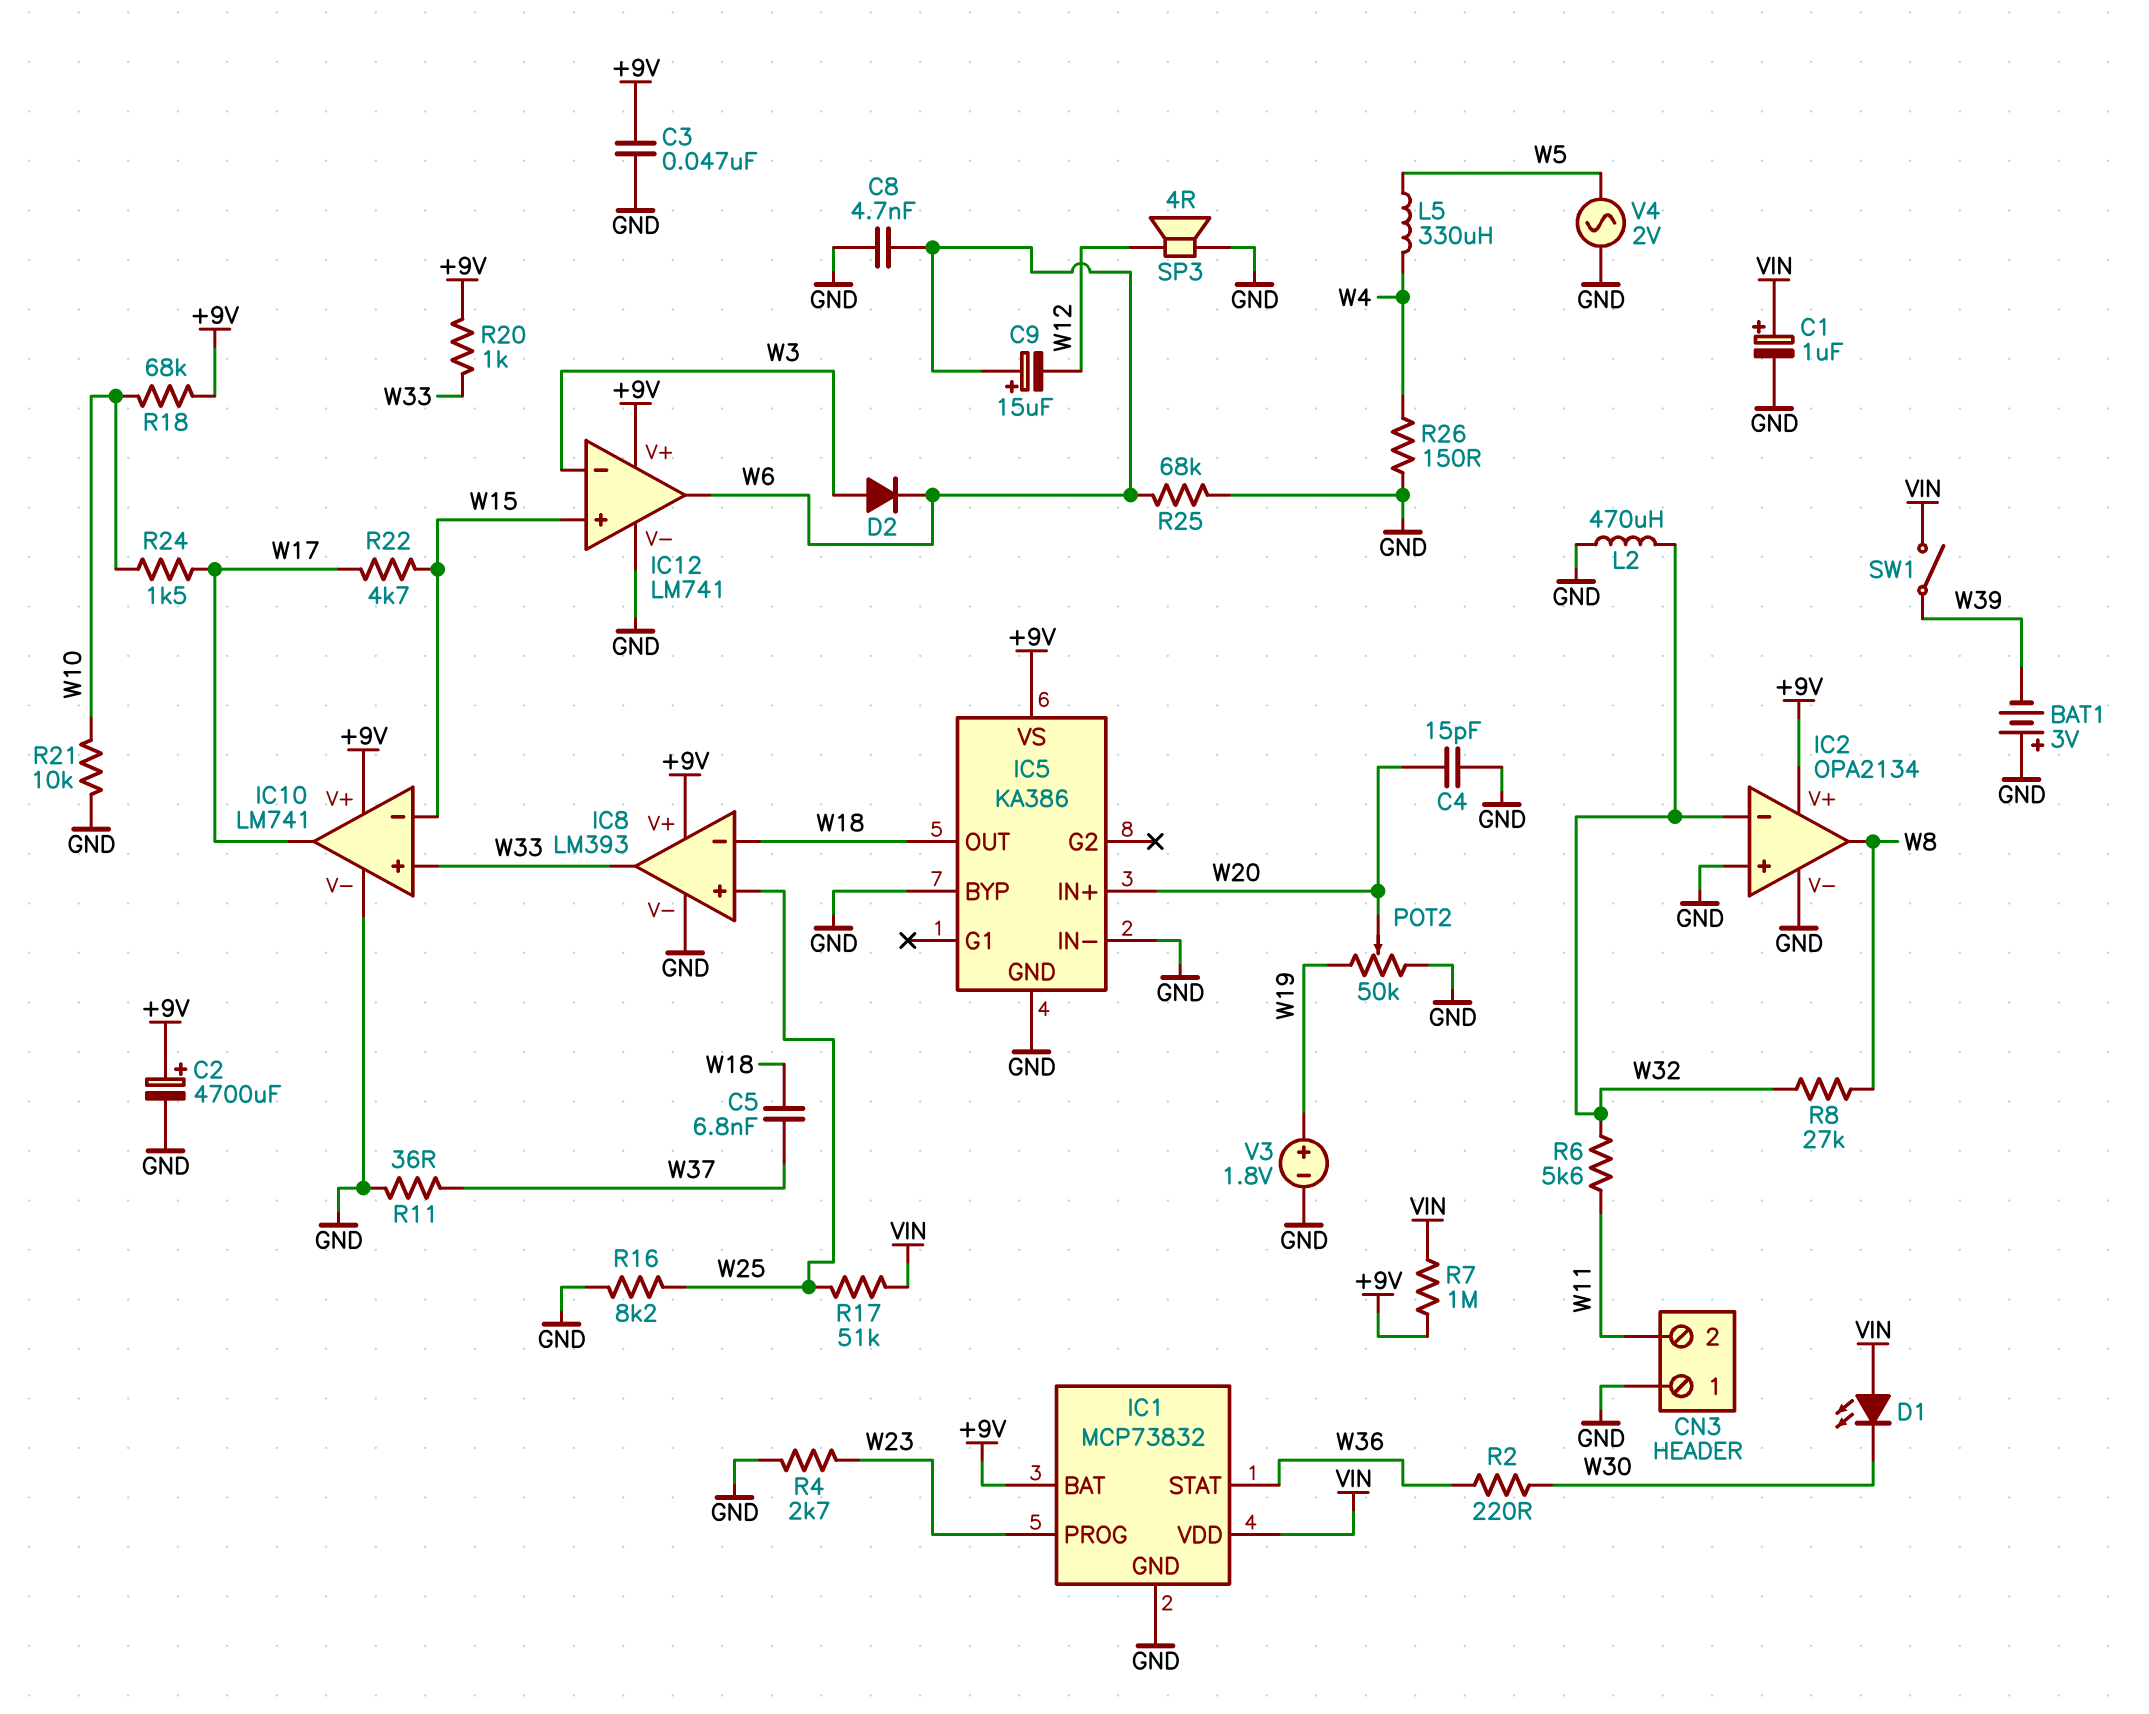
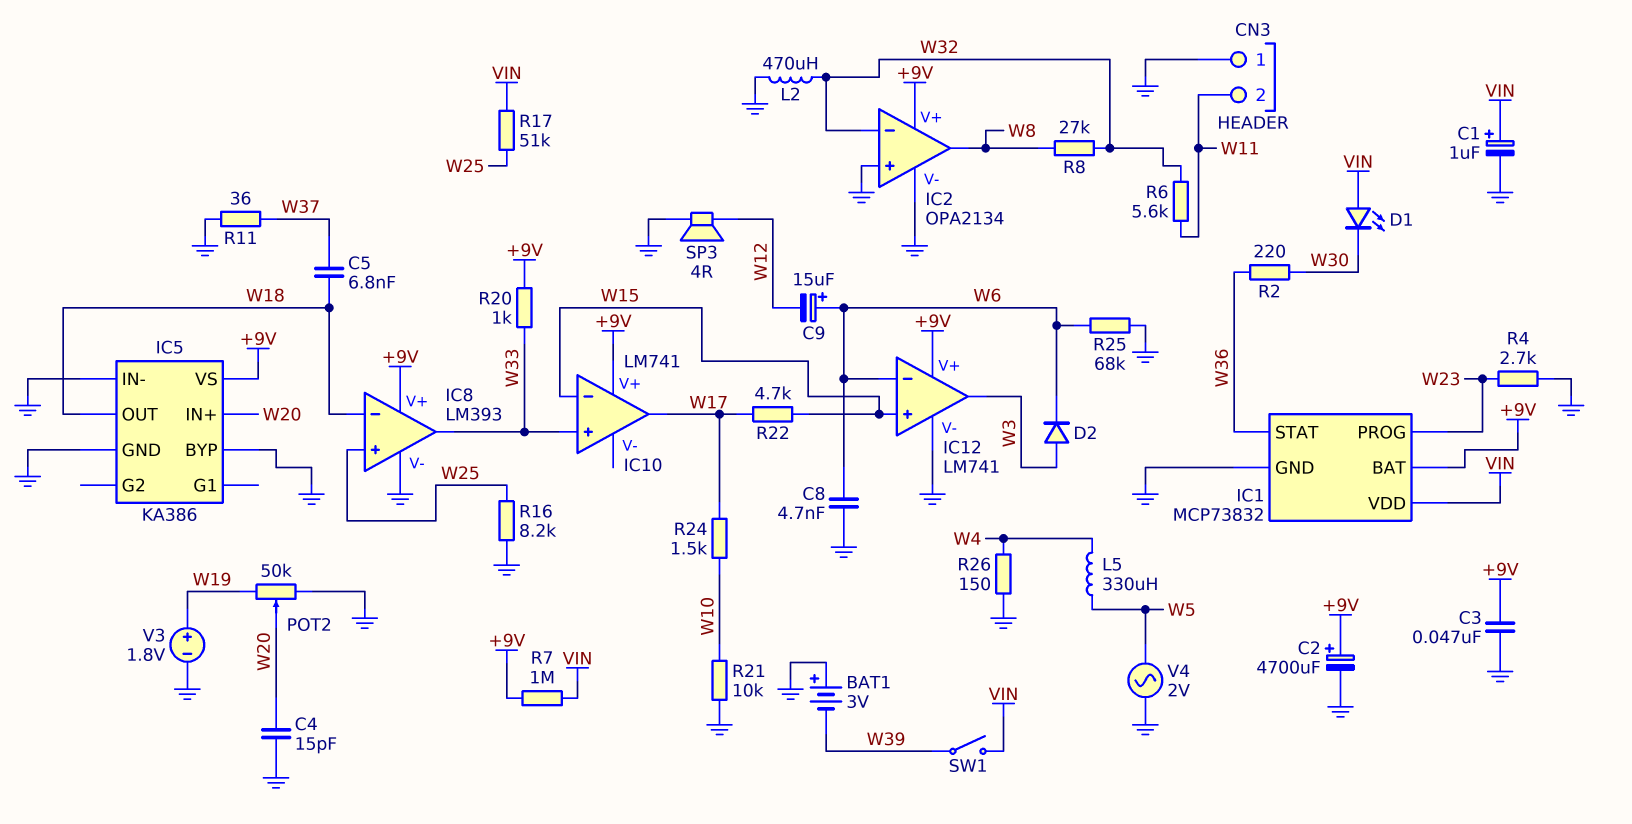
IC10 pin V-: GND -> none
IC12 pin in-: W3 -> W6
IC12 pin out: W6 -> W3
R18: 68k (+9V, W10) -> none

